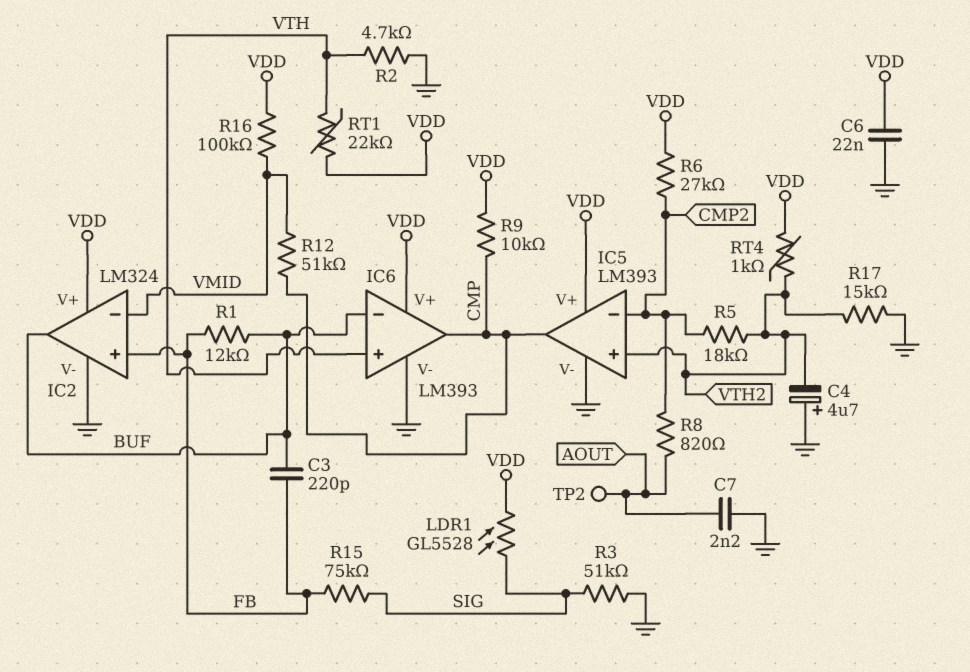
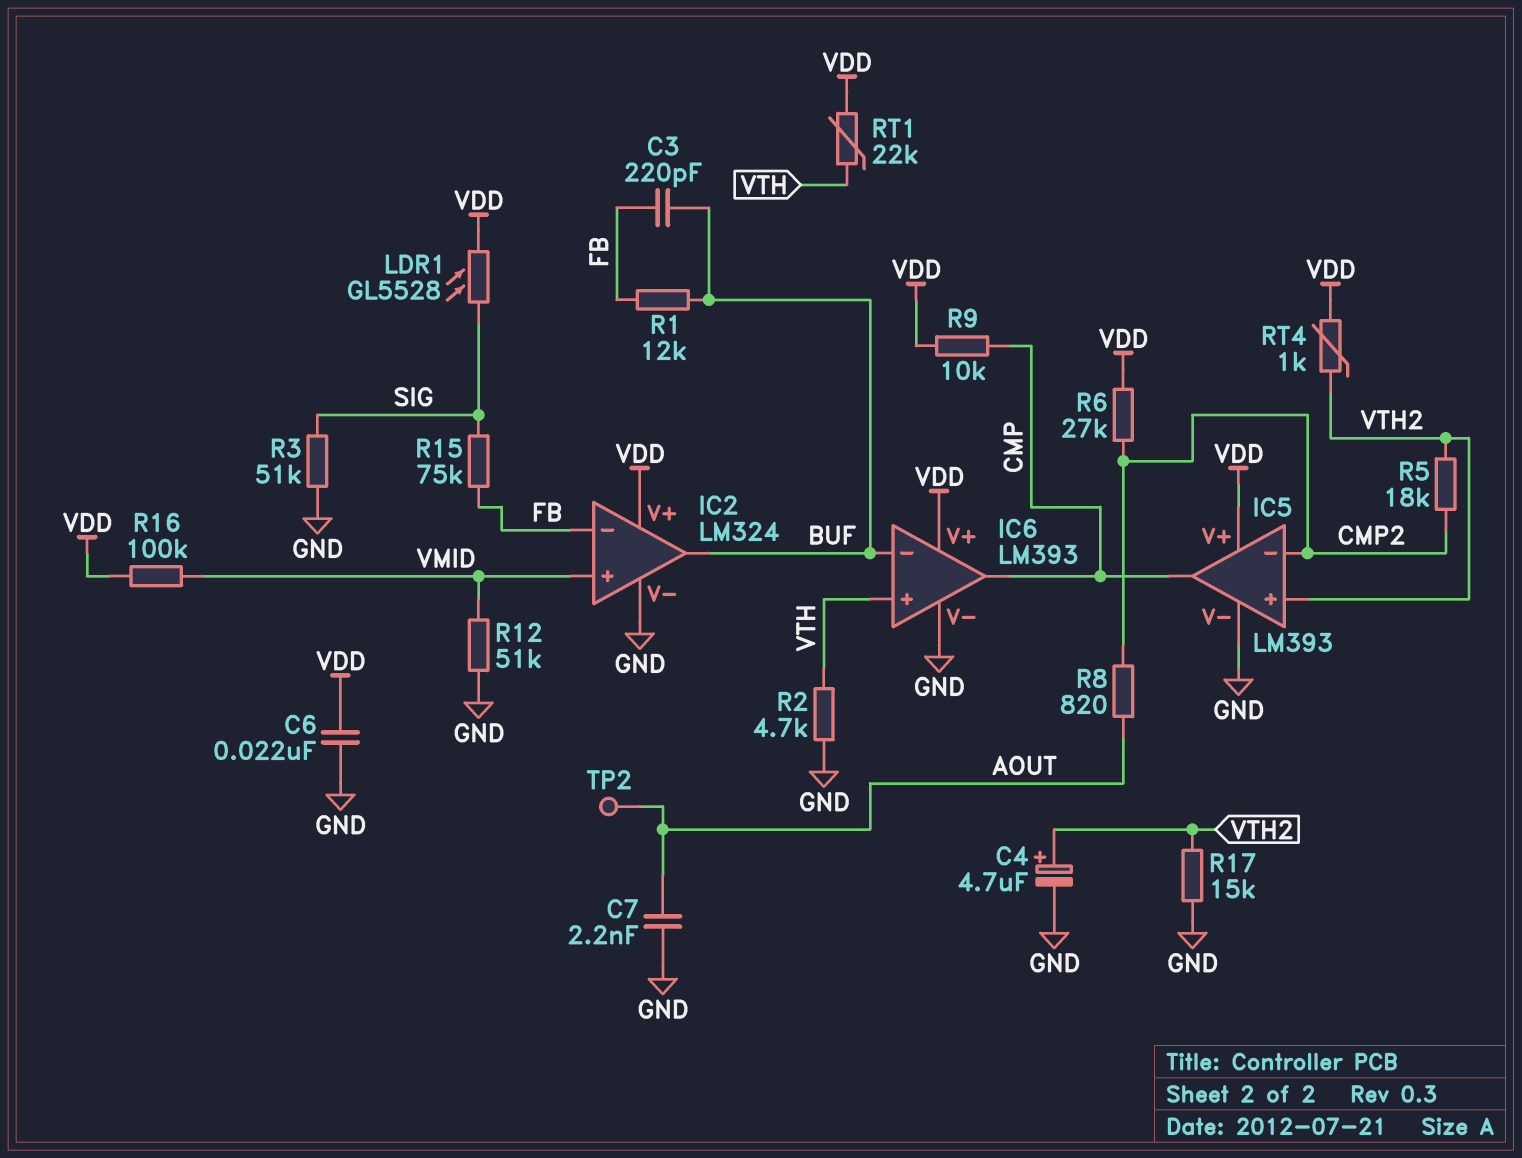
C4: 4.7uF (plus GND, minus VTH2) -> 4.7uF (plus VTH2, minus GND)
IC2 pin in+: FB -> VMID
IC2 pin in-: VMID -> FB
R12: 51k (CMP, VMID) -> 51k (GND, VMID)

